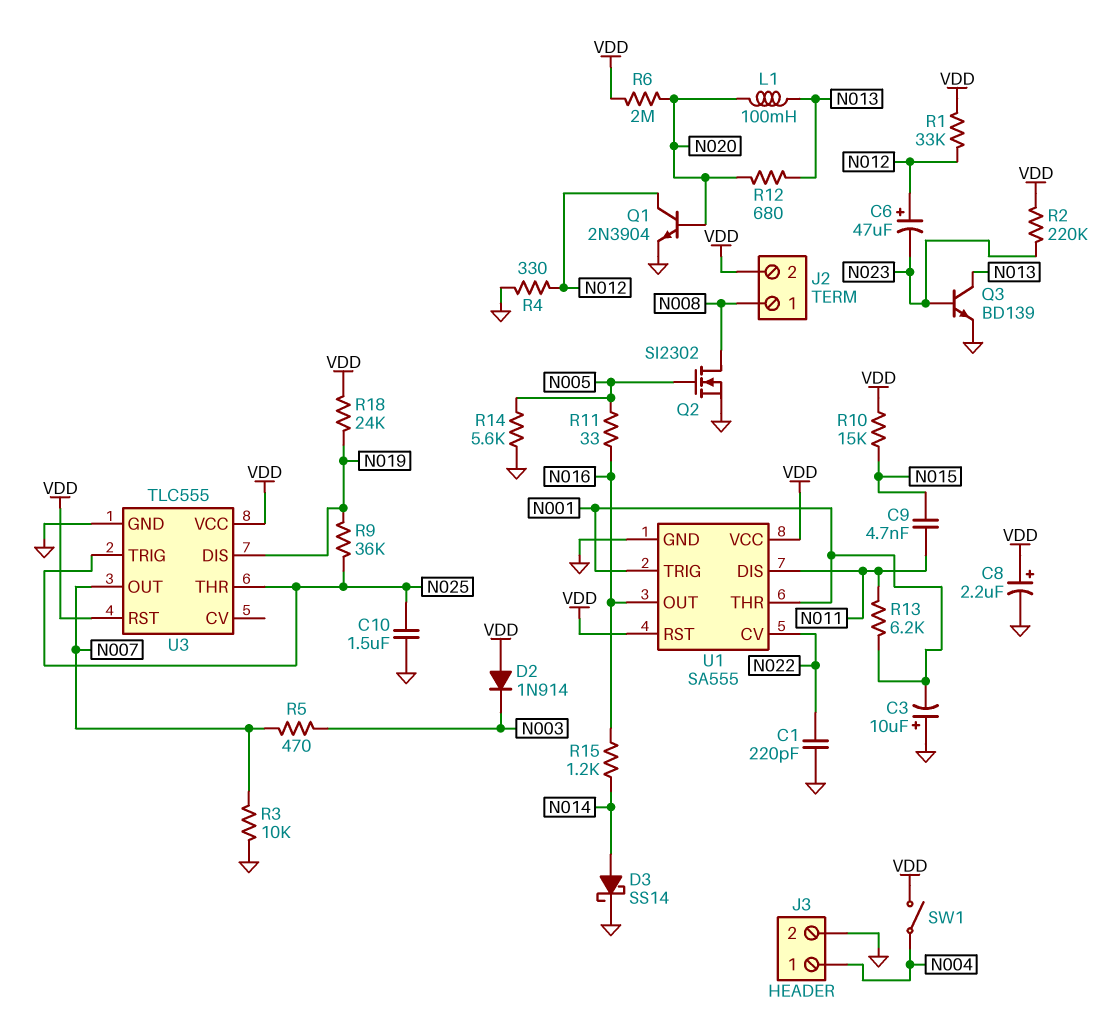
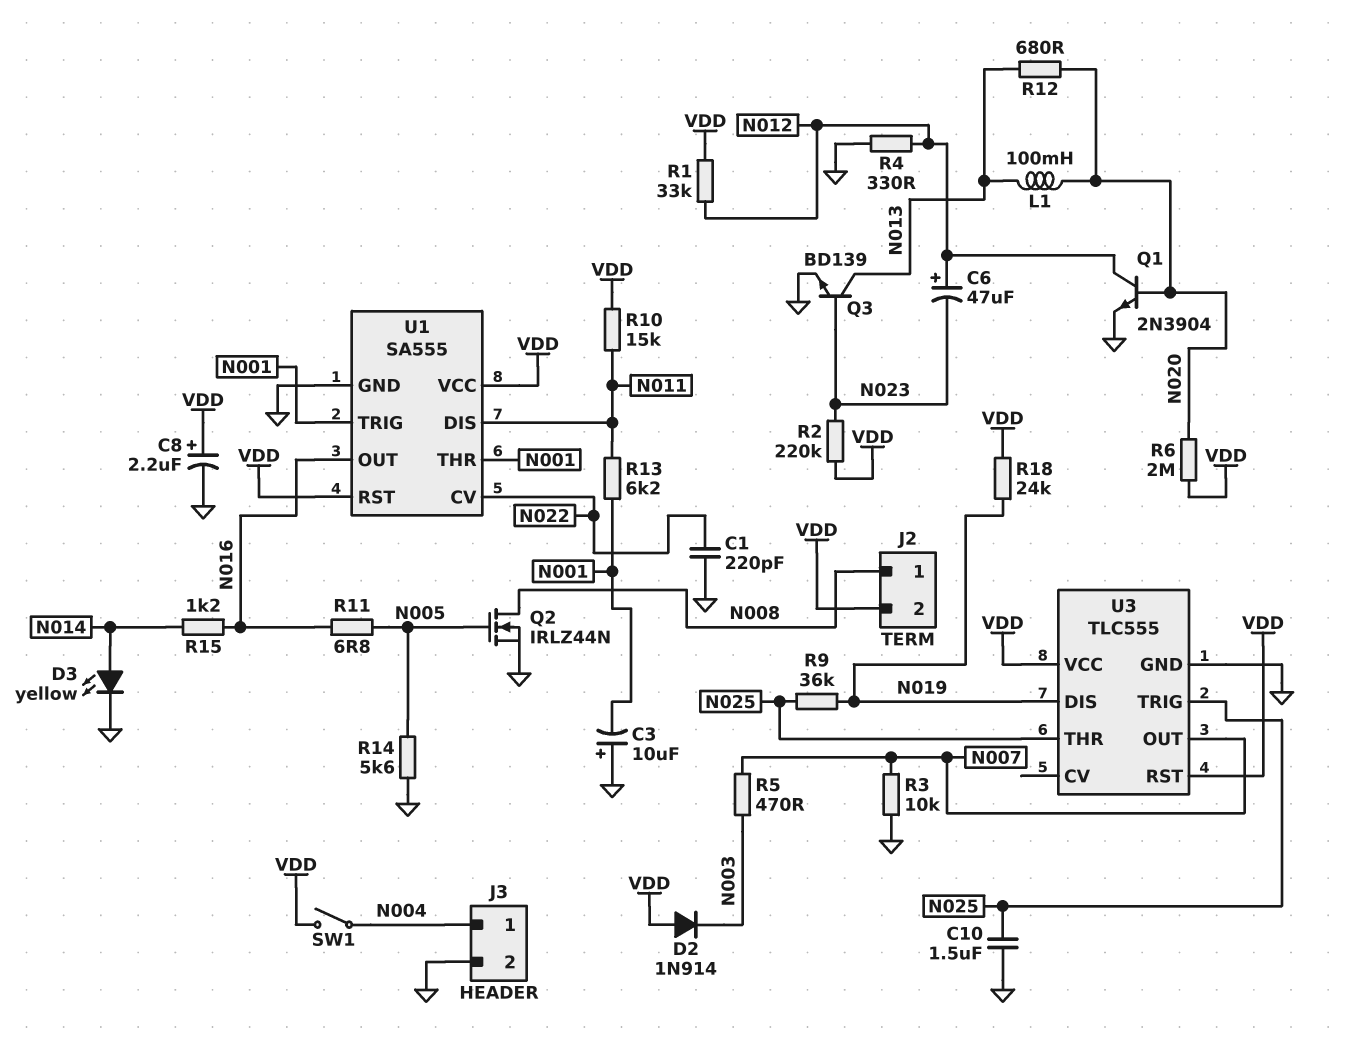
C9: 4.7nF (N011, N015) -> none
D3: schottky SS14 (A N014, K GND) -> LED yellow (A N014, K GND)
Q2: NMOS SI2302 (G N005, D N008, S GND) -> NMOS IRLZ44N (G N005, D N008, S GND)
R10: 15k (N015, VDD) -> 15k (N011, VDD)
R11: 33 (N005, N016) -> 6.8 (N005, N016)

